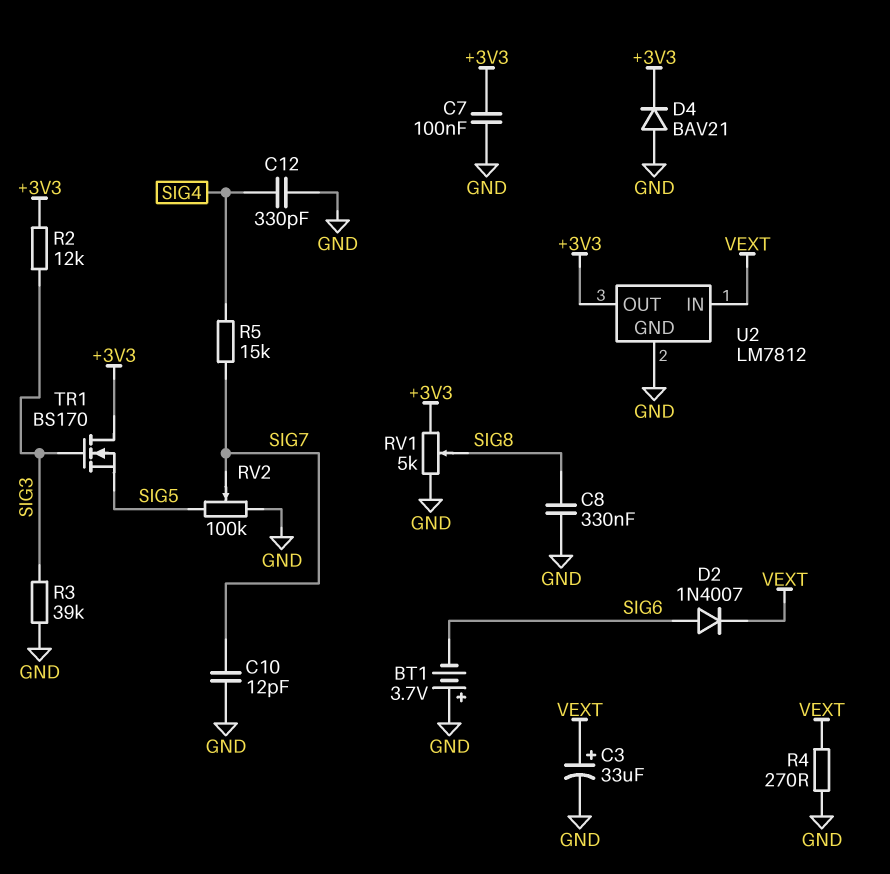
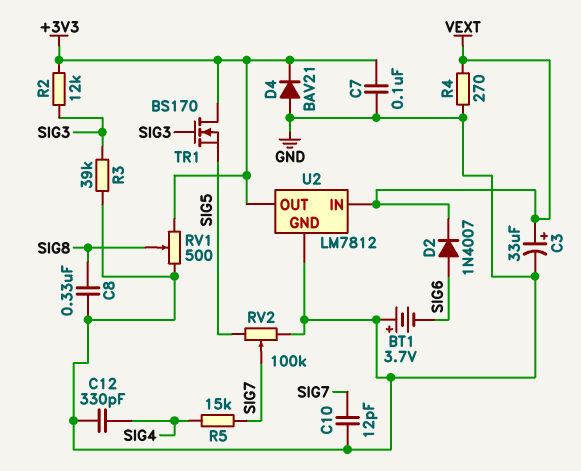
RV1: 5k (+3V3, GND, wiper SIG8) -> 500 (+3V3, GND, wiper SIG8)

